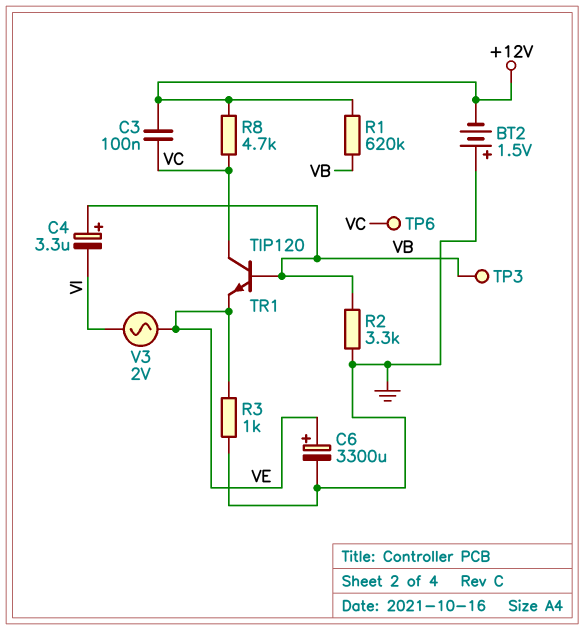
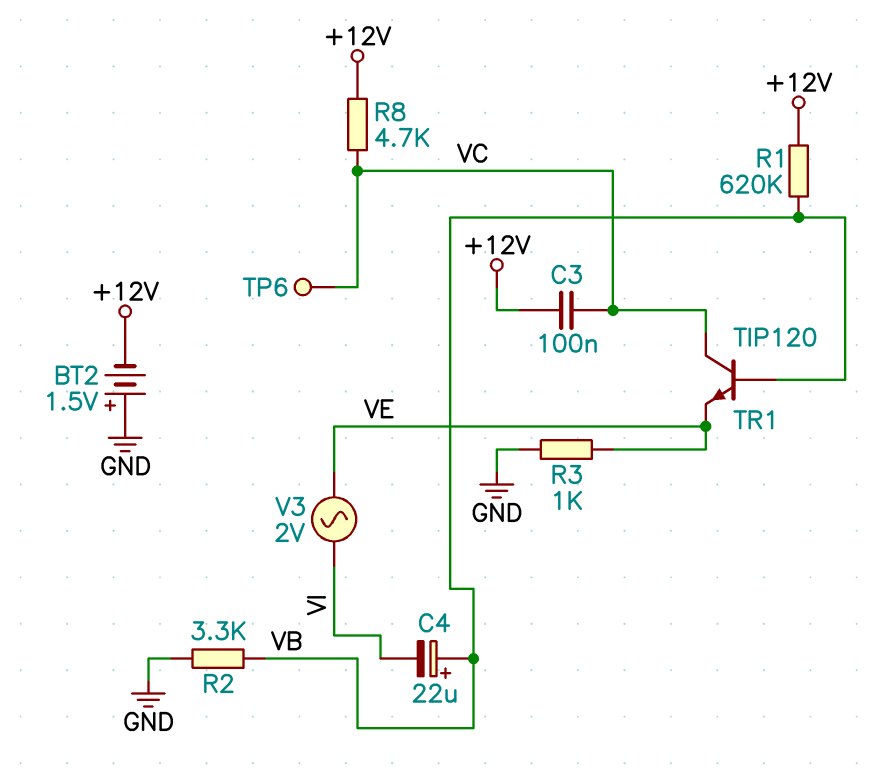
C4: 3.3uF (plus VB, minus VI) -> 22uF (plus VB, minus VI)
C6: 3300uF (plus VE, minus GND) -> none
TP3: test point (VB) -> none

